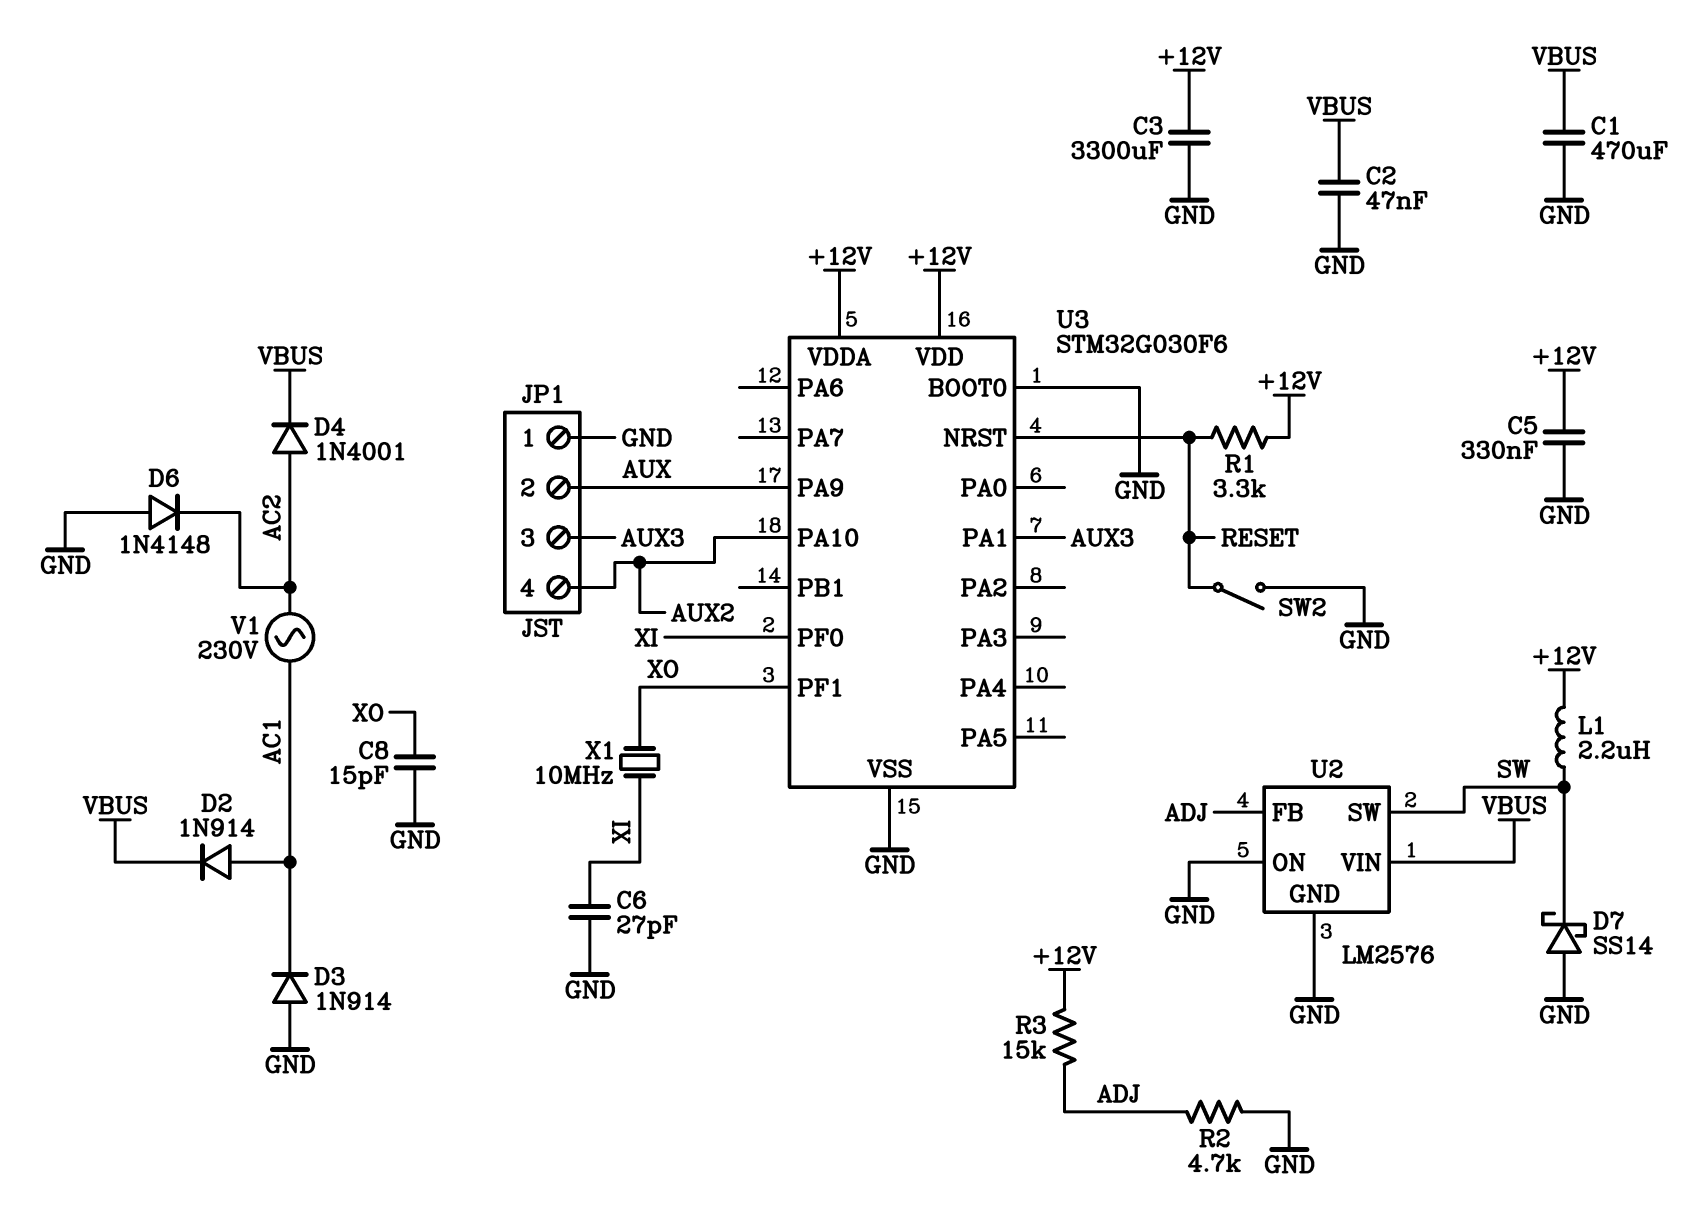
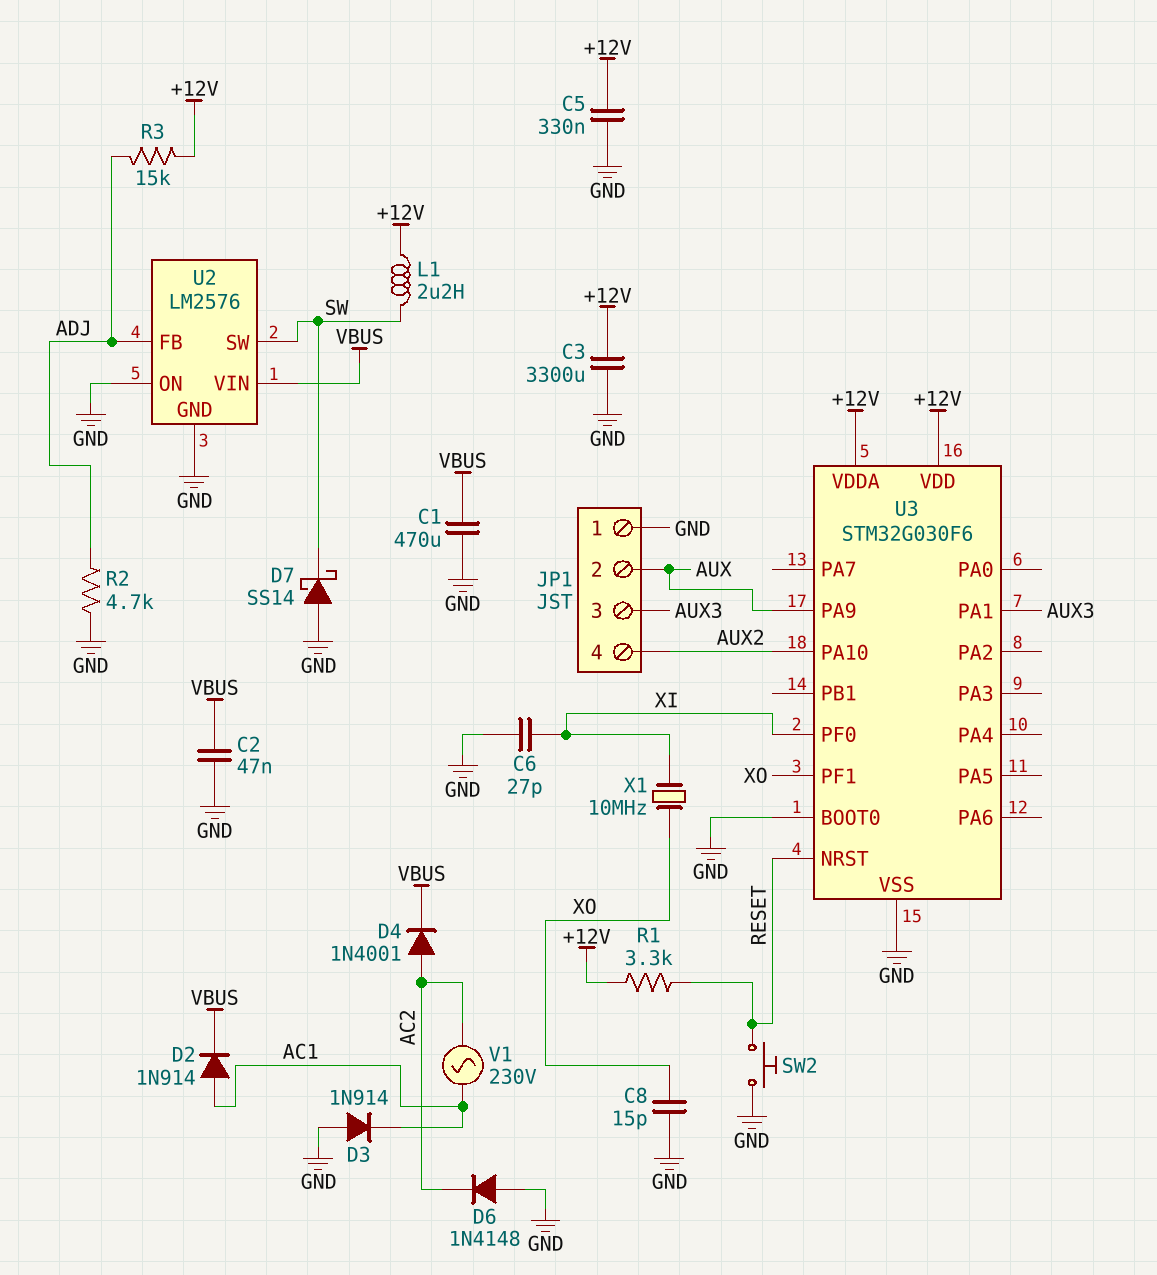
SW2: switch (GND, RESET) -> button (GND, RESET)

